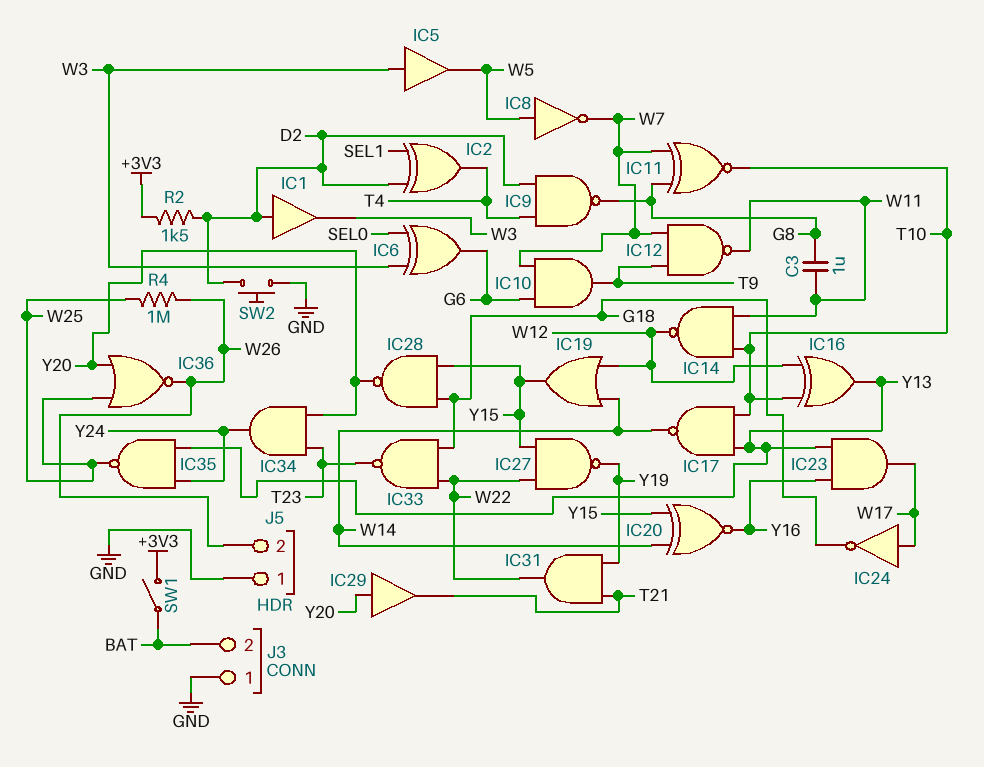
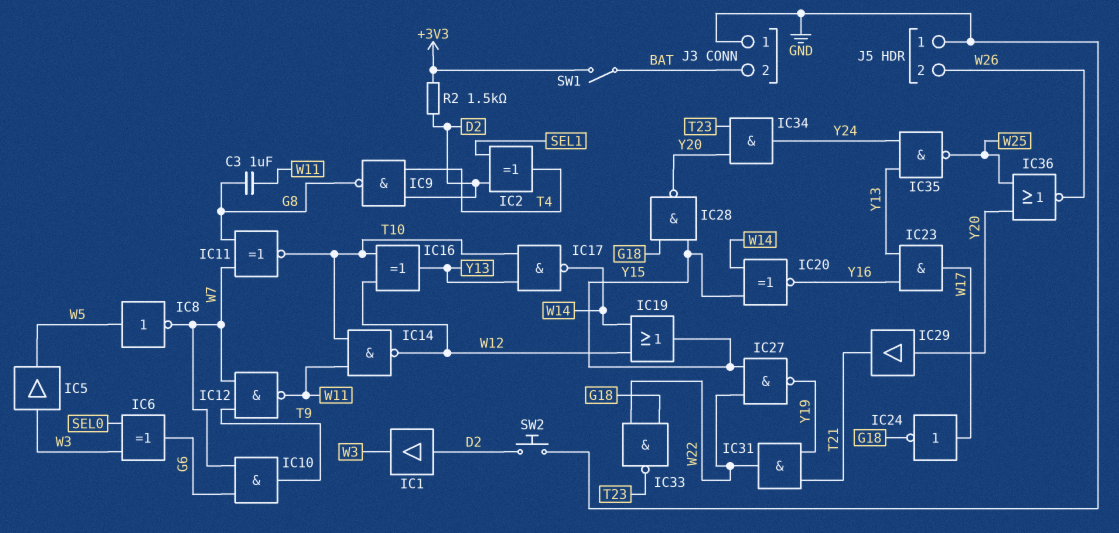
R4: 1M (W25, W26) -> none

